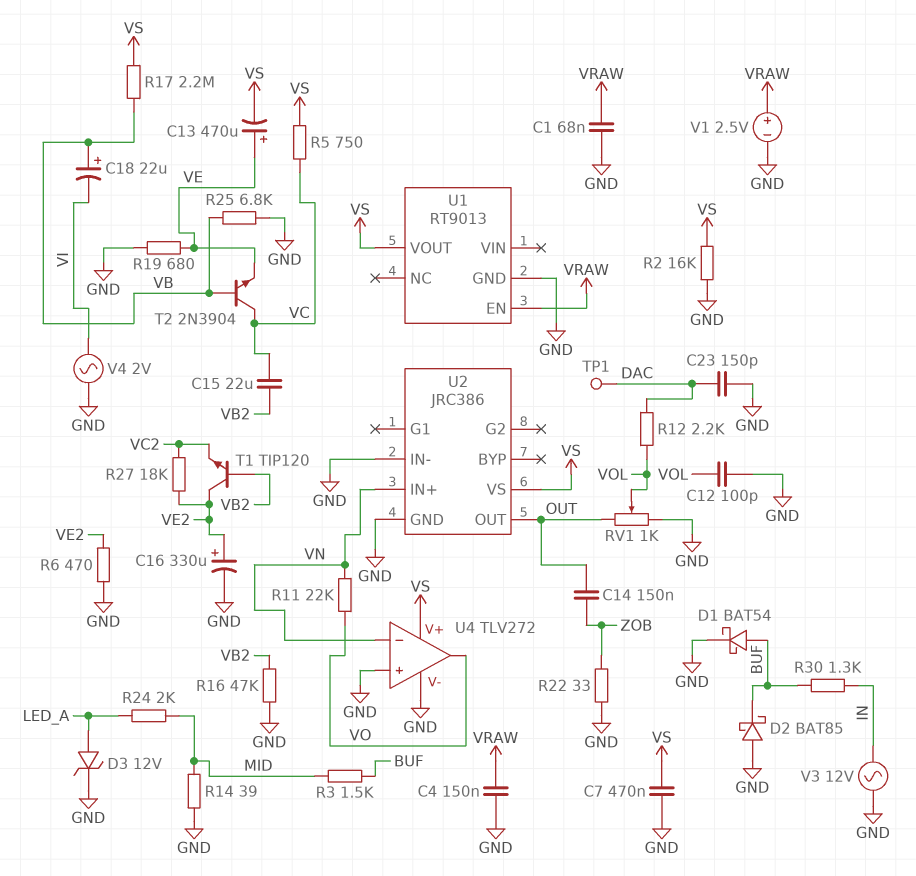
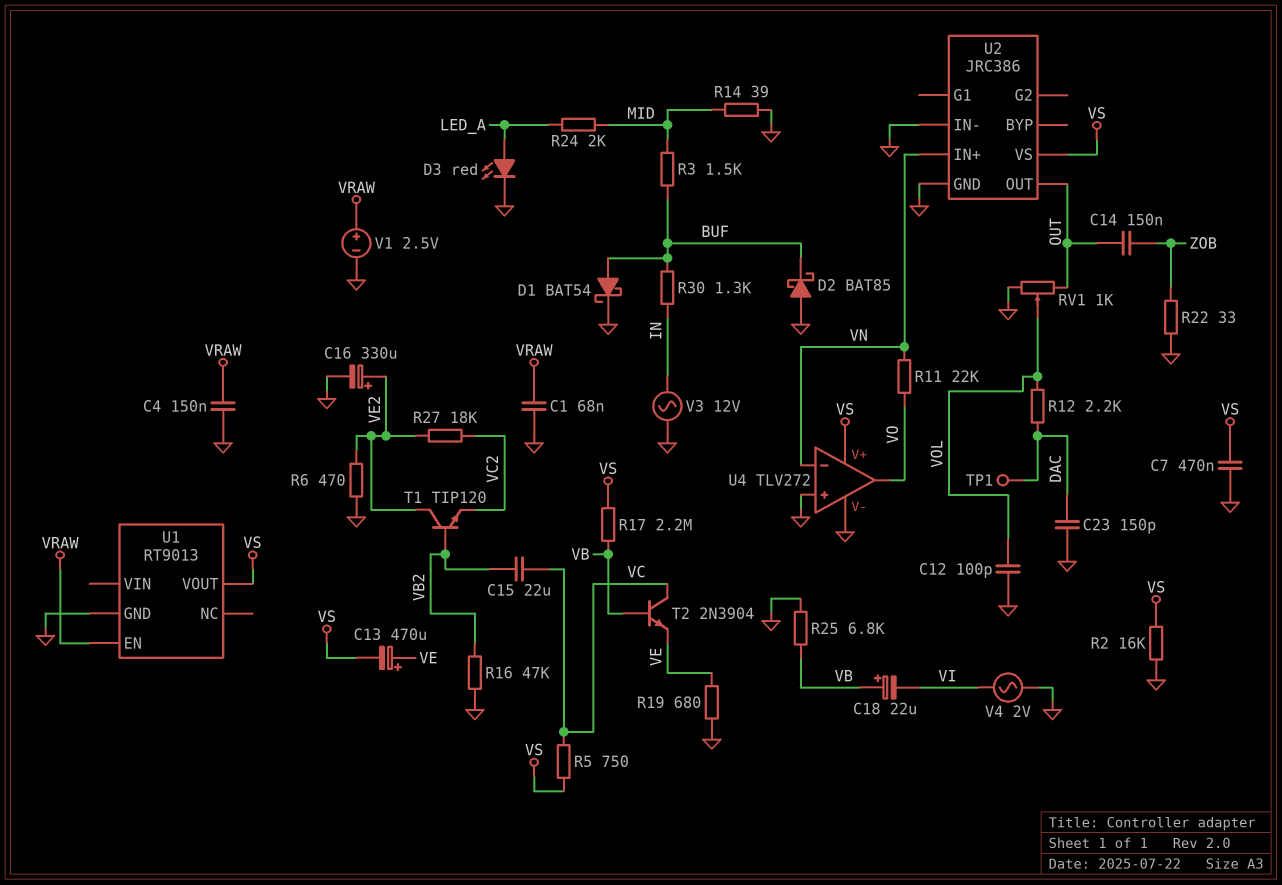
D3: zener 12V (A LED_A, K GND) -> LED red (A LED_A, K GND)

